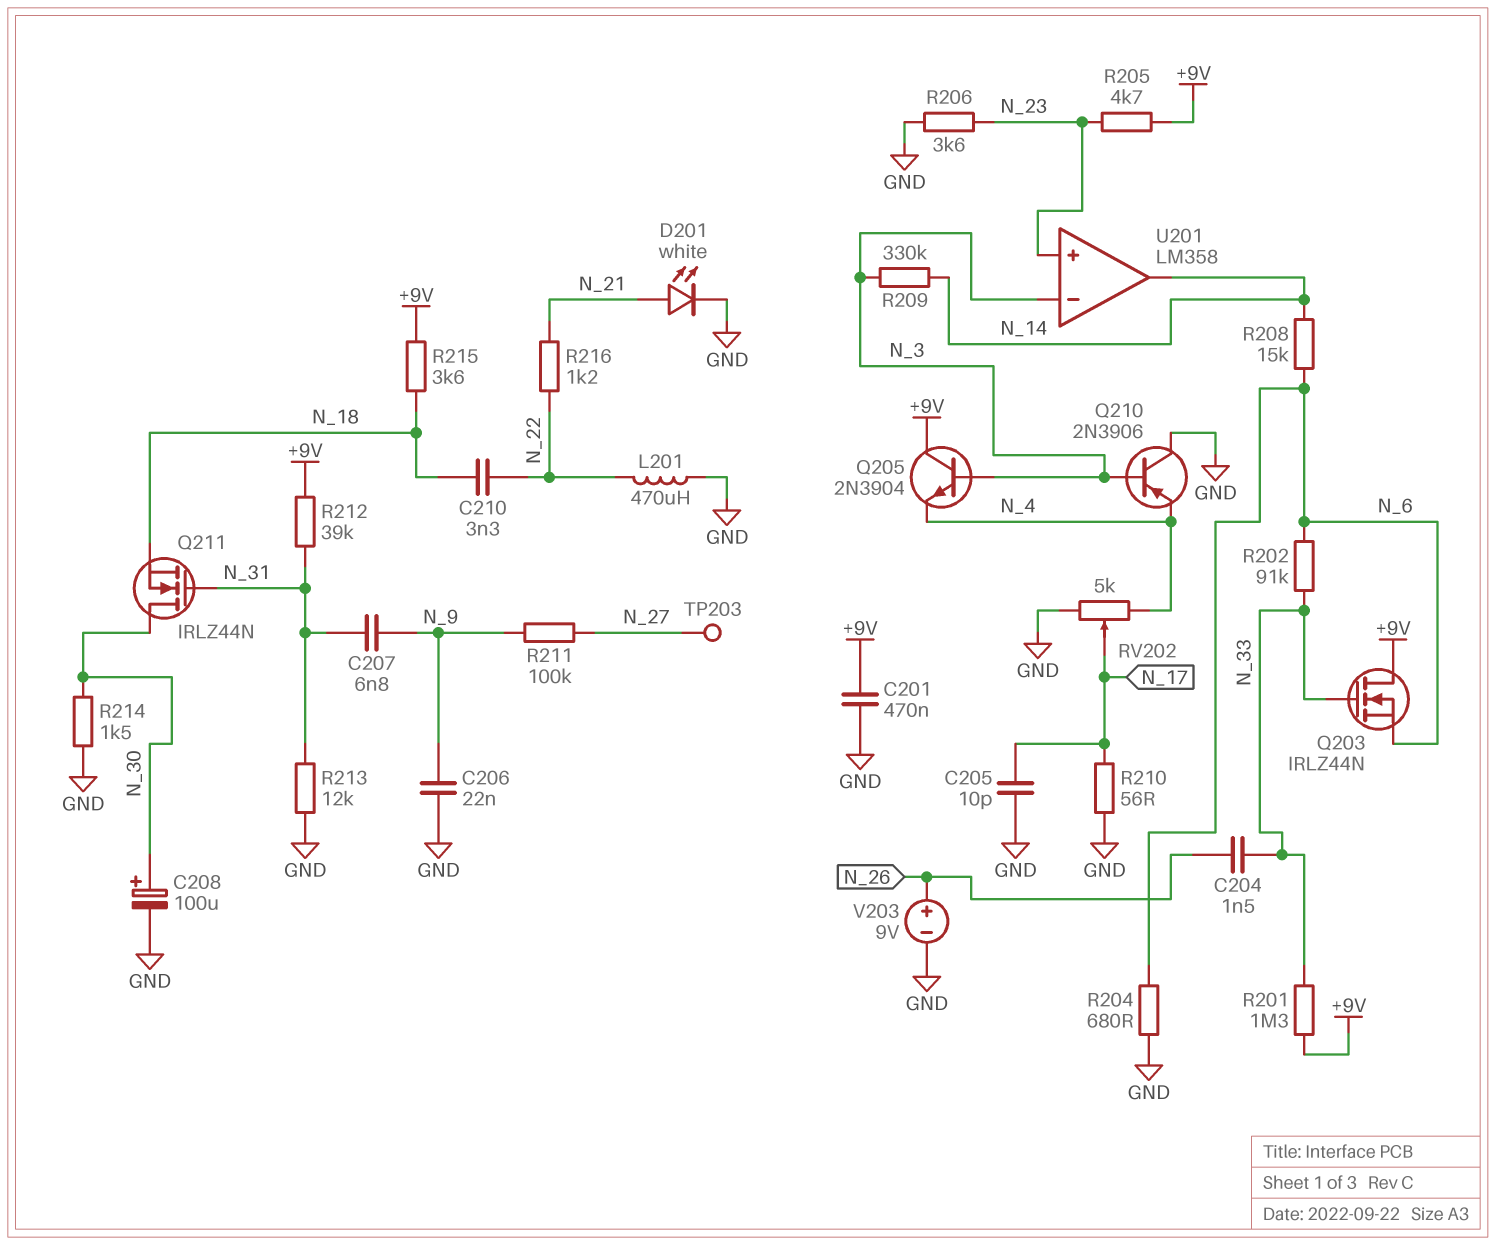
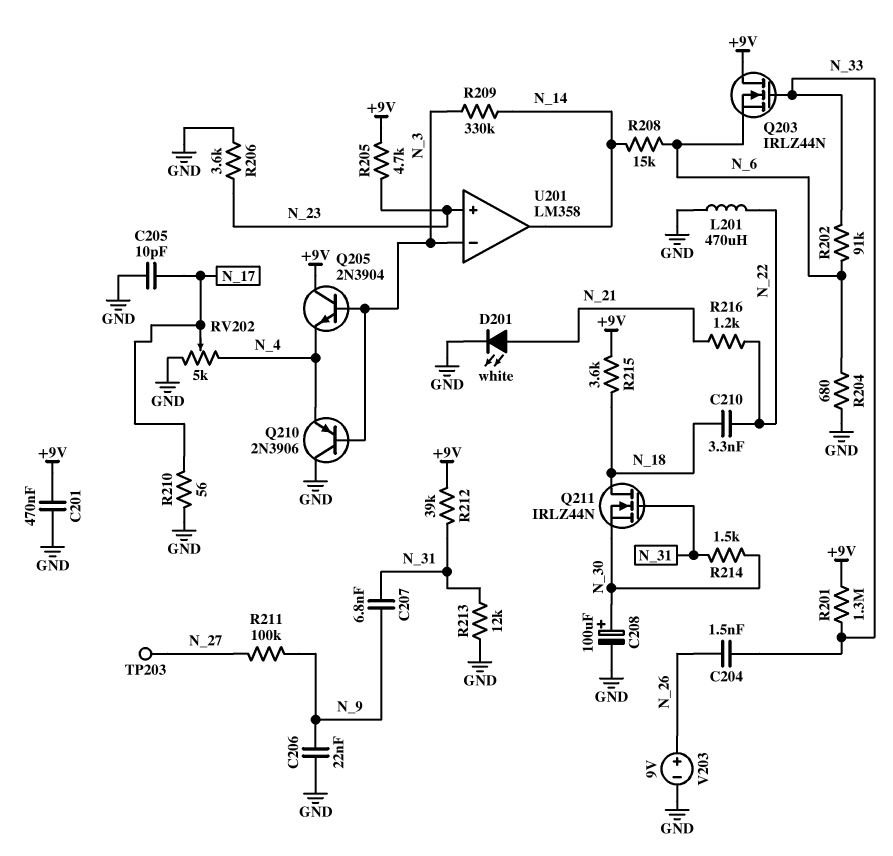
Q211: NMOS IRLZ44N (G N_31, D N_30, S N_18) -> NMOS IRLZ44N (G N_31, D N_18, S N_30)
R214: 1.5k (GND, N_30) -> 1.5k (N_30, N_31)

